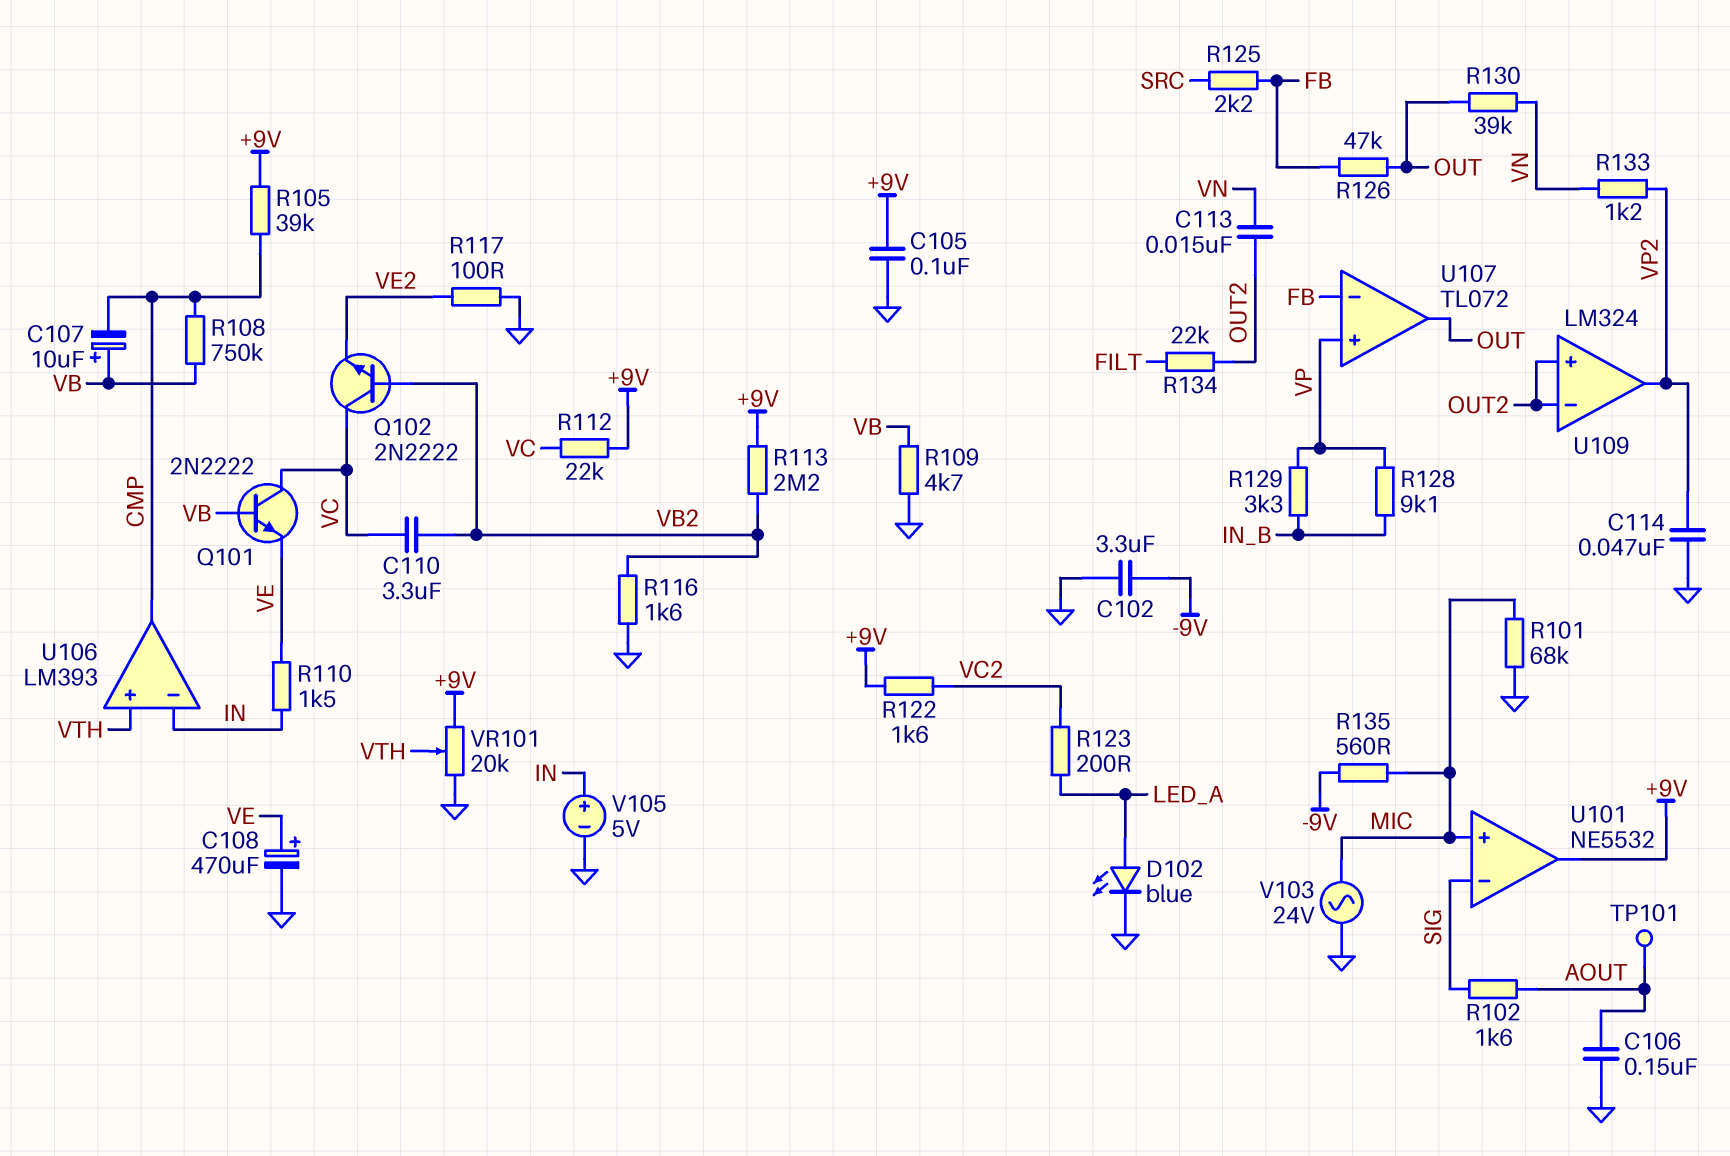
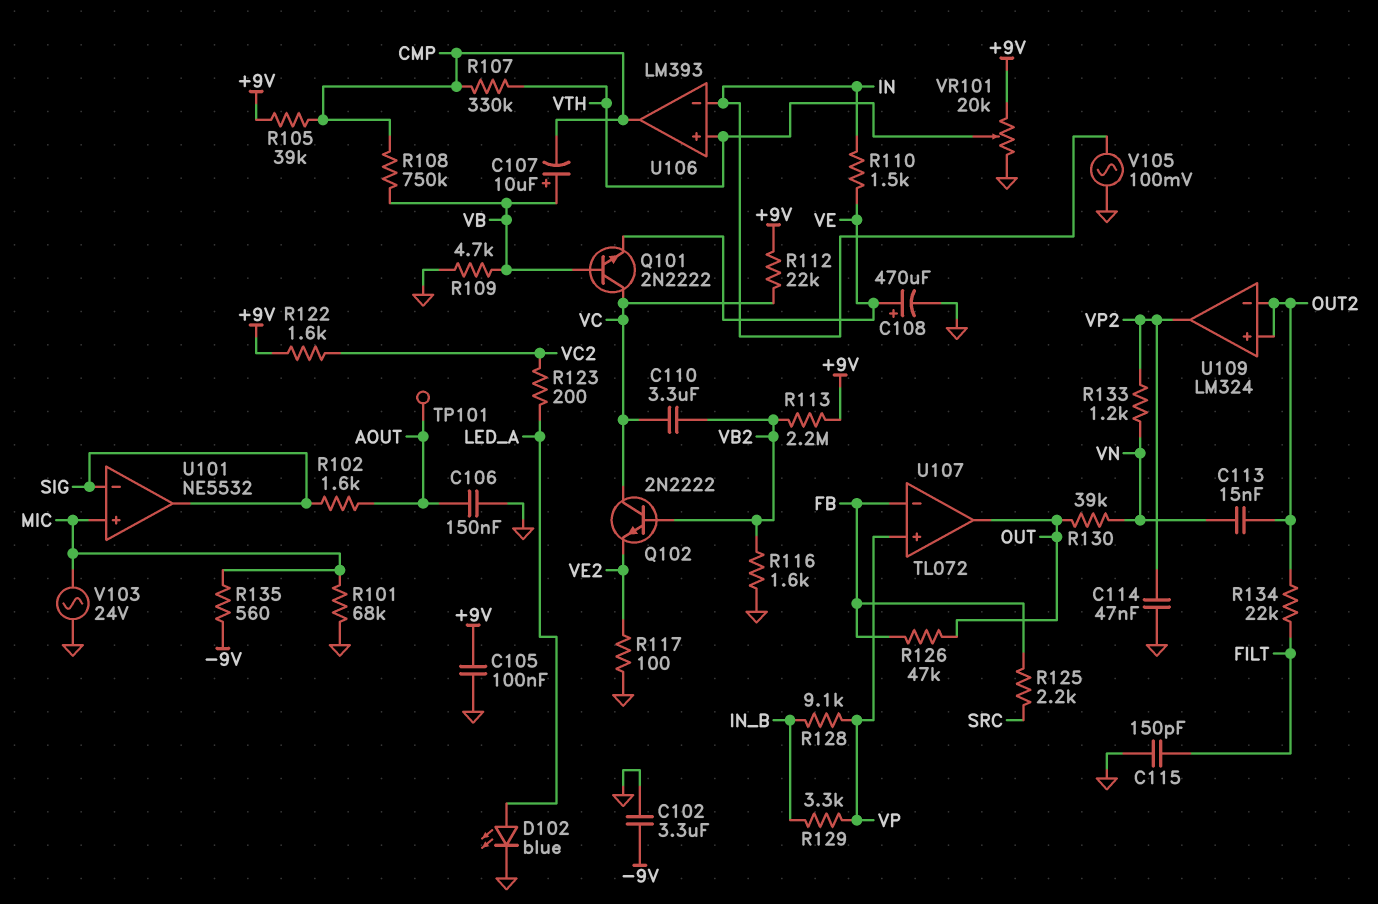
C115: none -> 150pF (FILT, GND)
R107: none -> 330k (CMP, VTH)
U101 pin out: +9V -> SIG
V105: 5V (plus IN, minus GND) -> AC 100mV (GND, IN)

